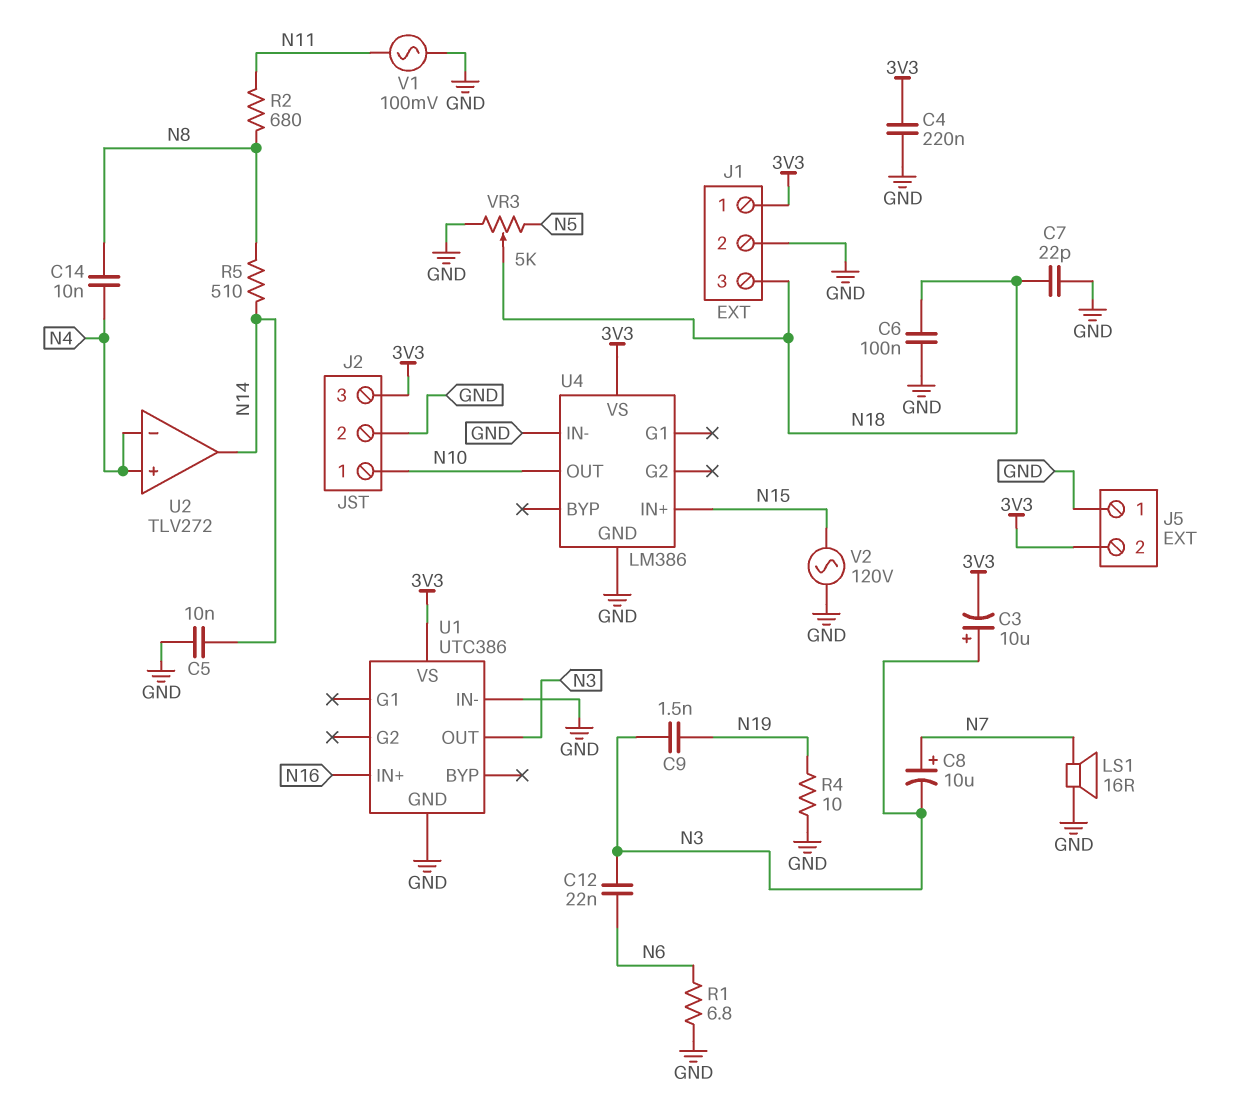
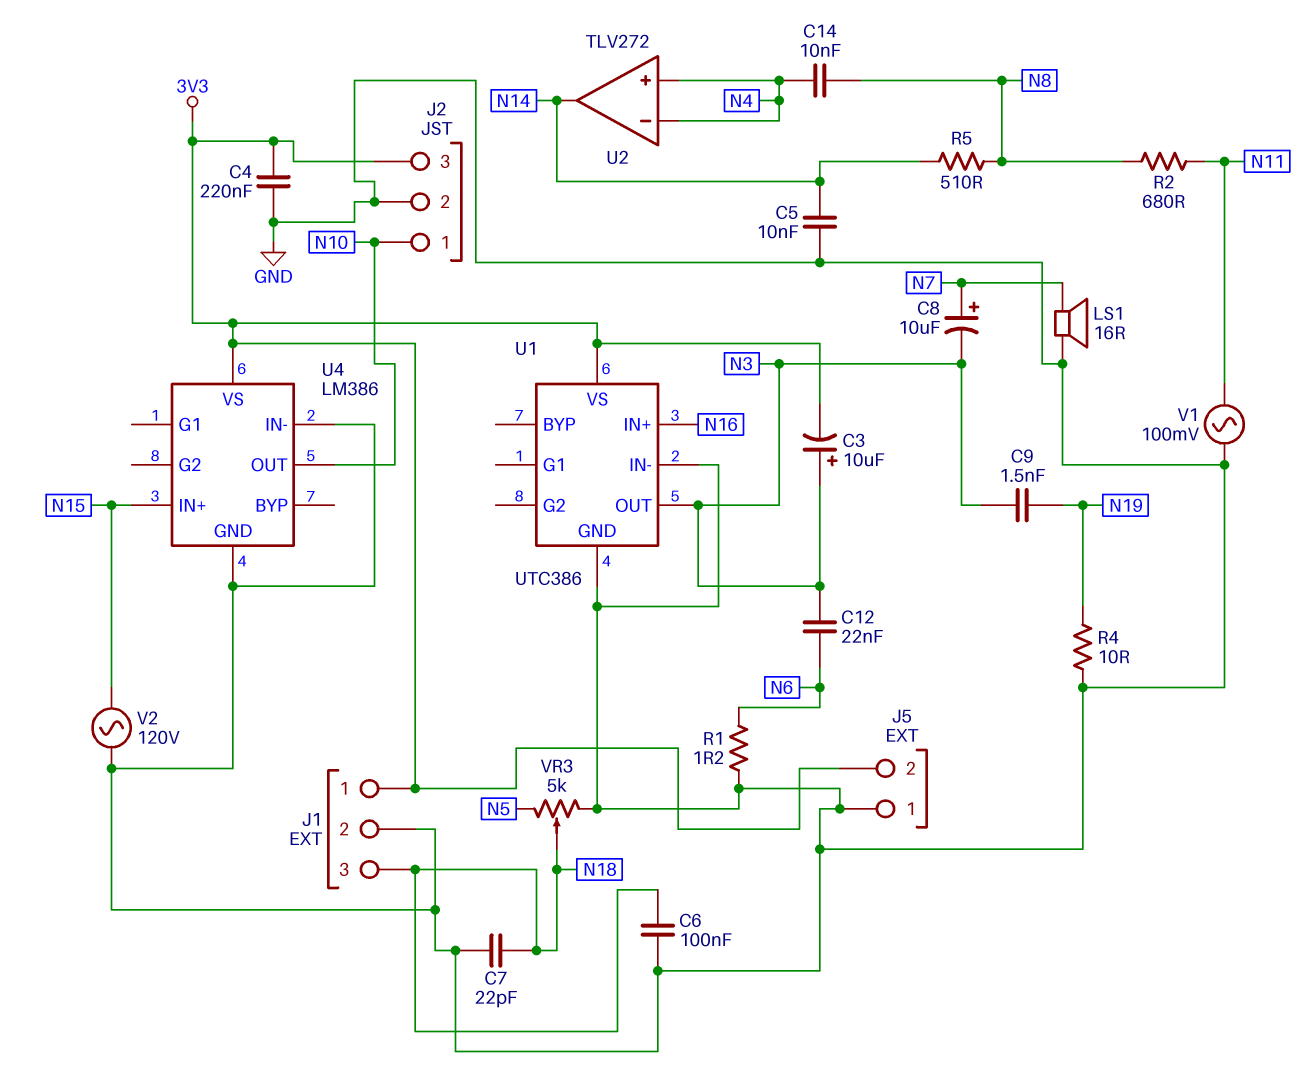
R1: 6.8 (GND, N6) -> 1.2 (GND, N6)

